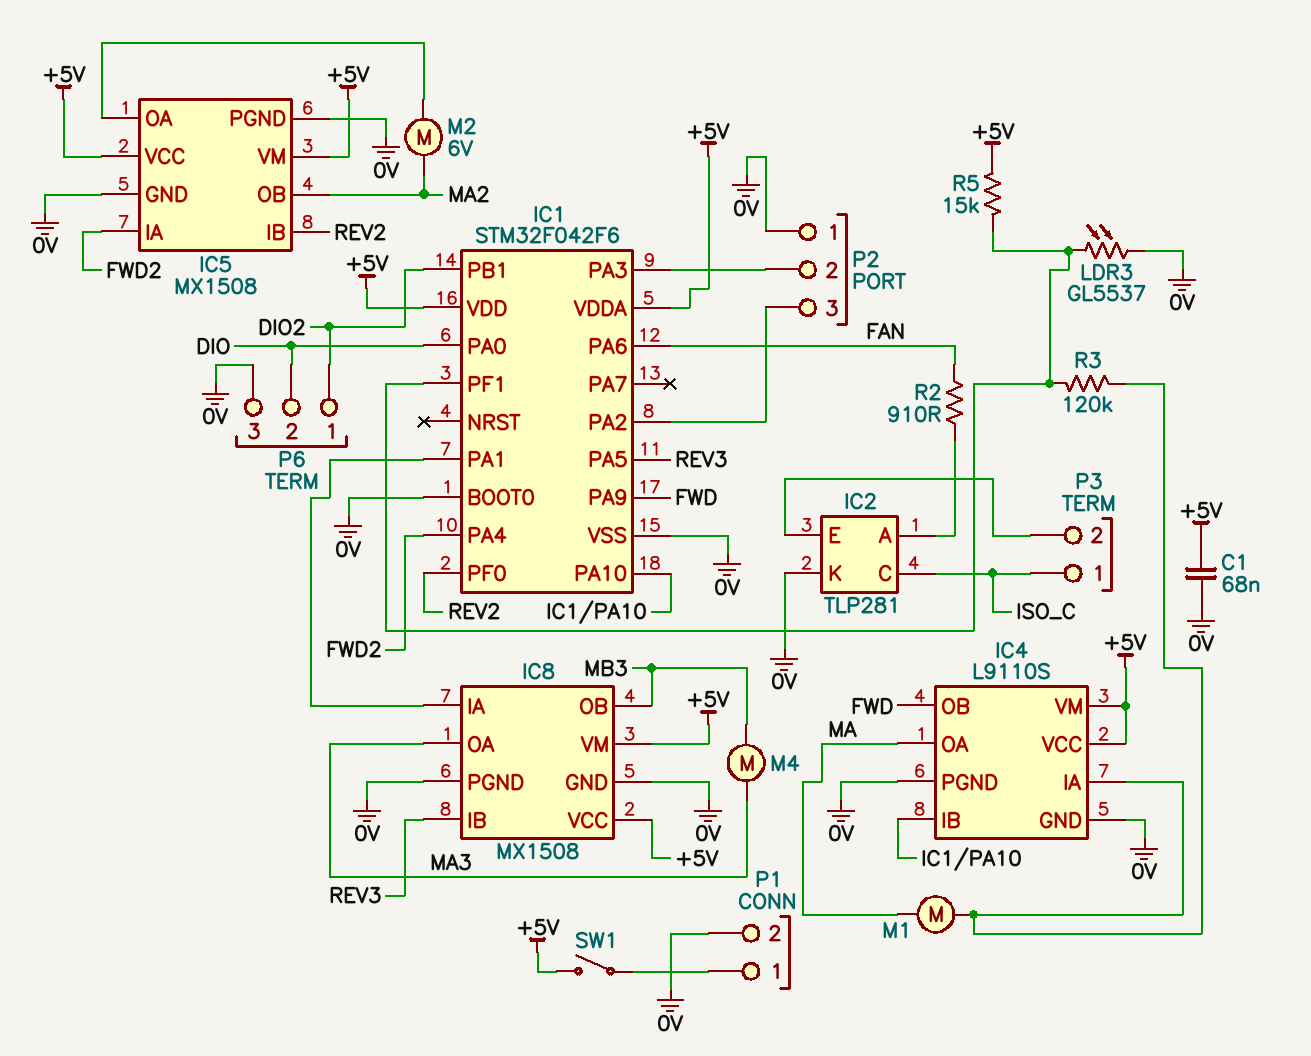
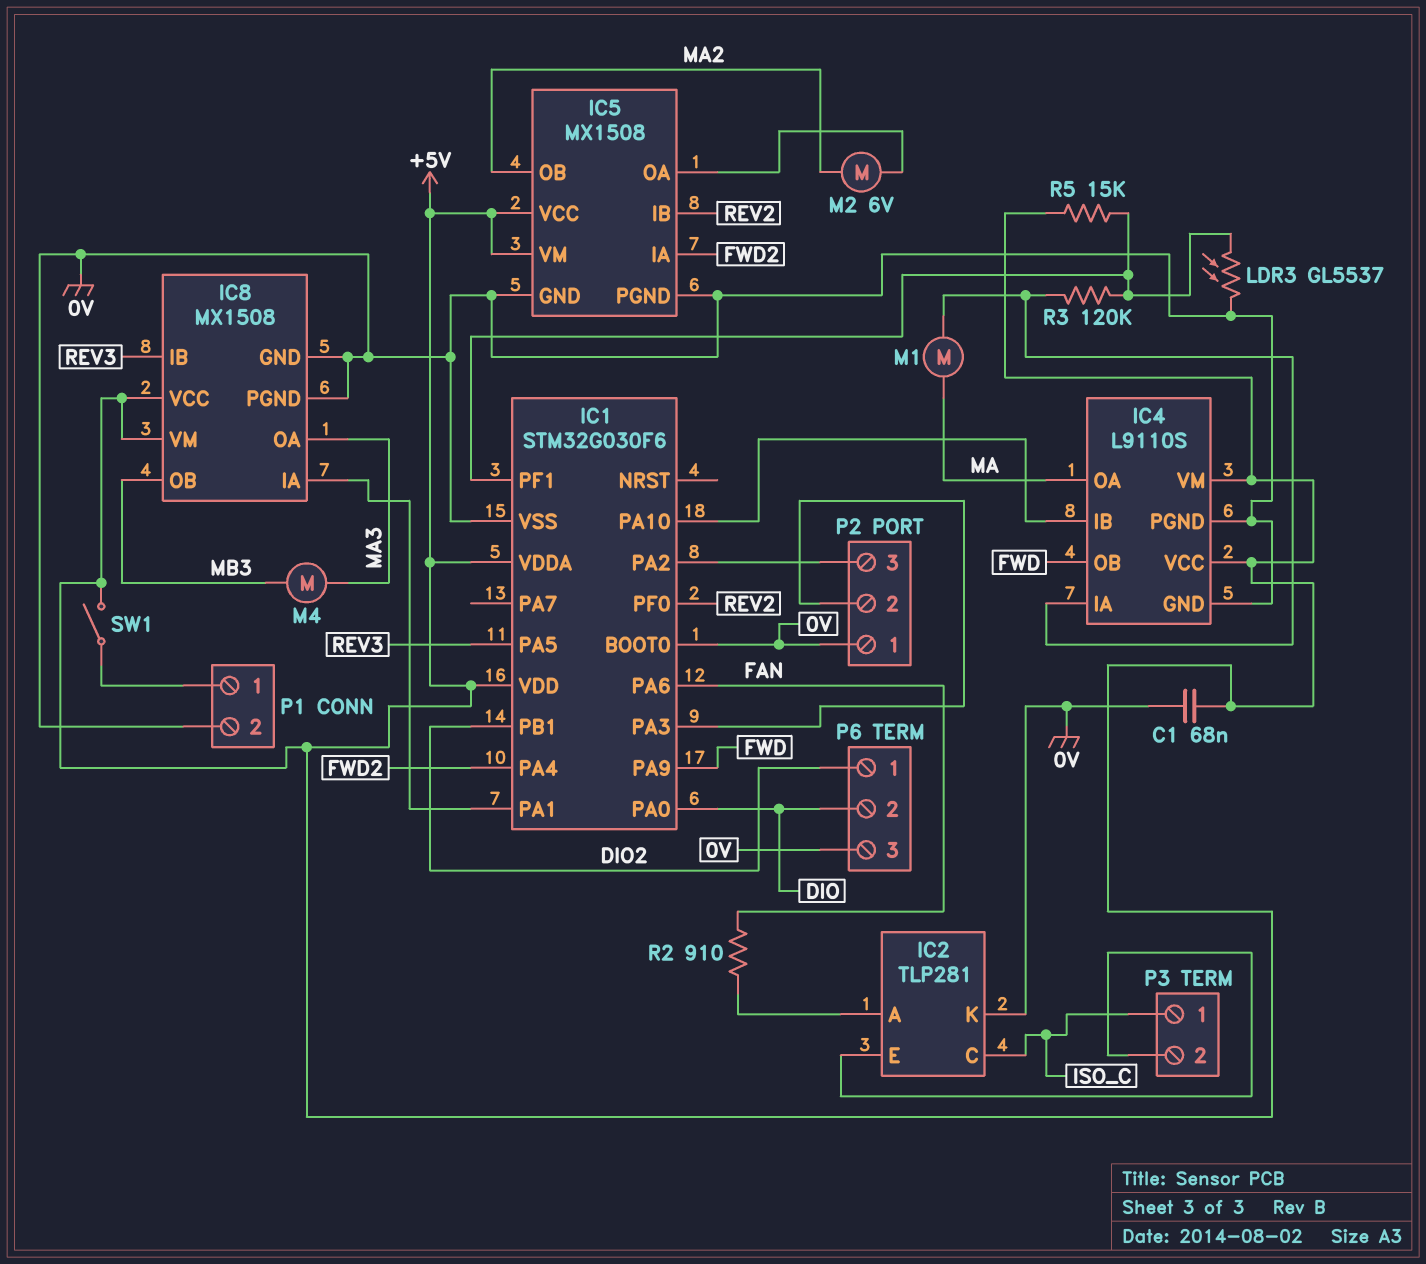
IC1: STM32F042F6 -> STM32G030F6

